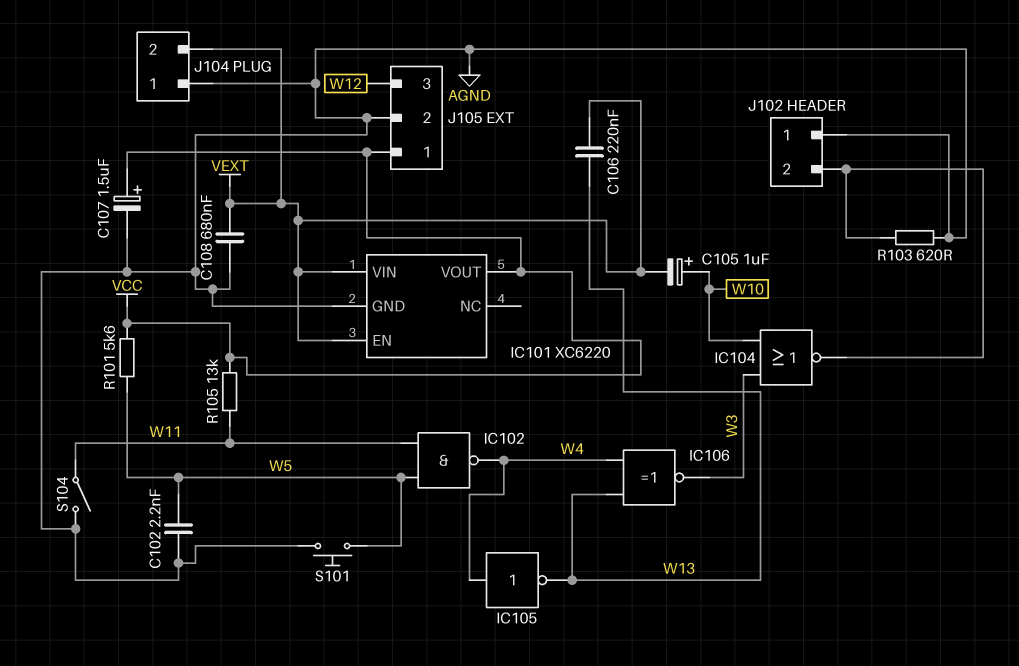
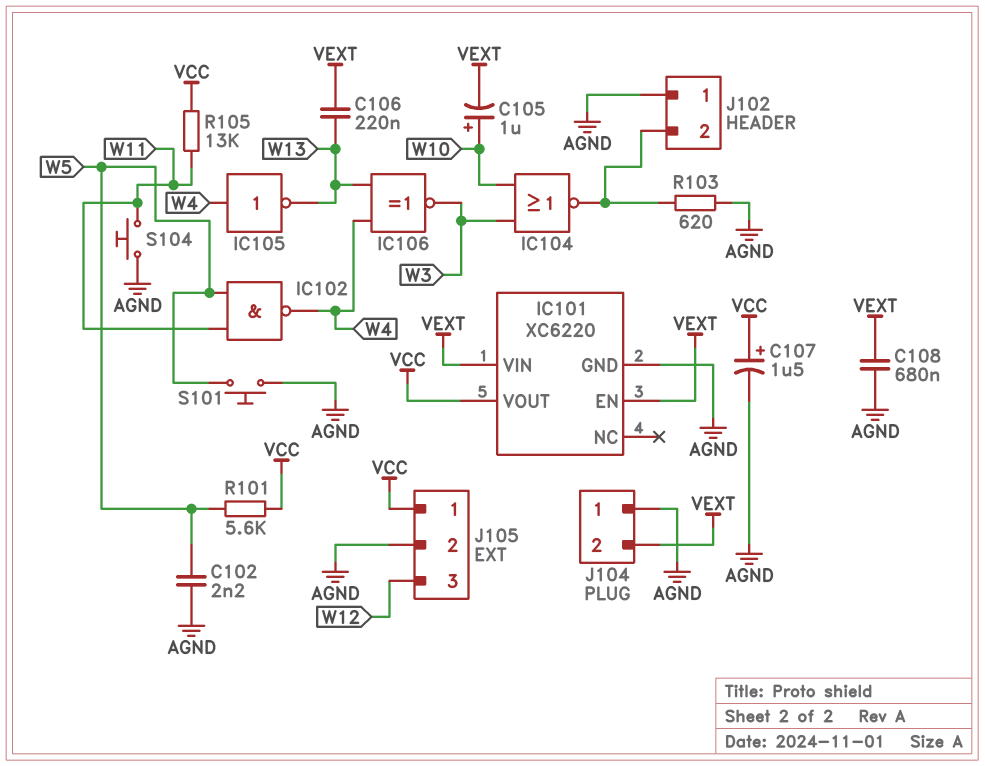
S104: switch (AGND, W11) -> button (AGND, W11)

